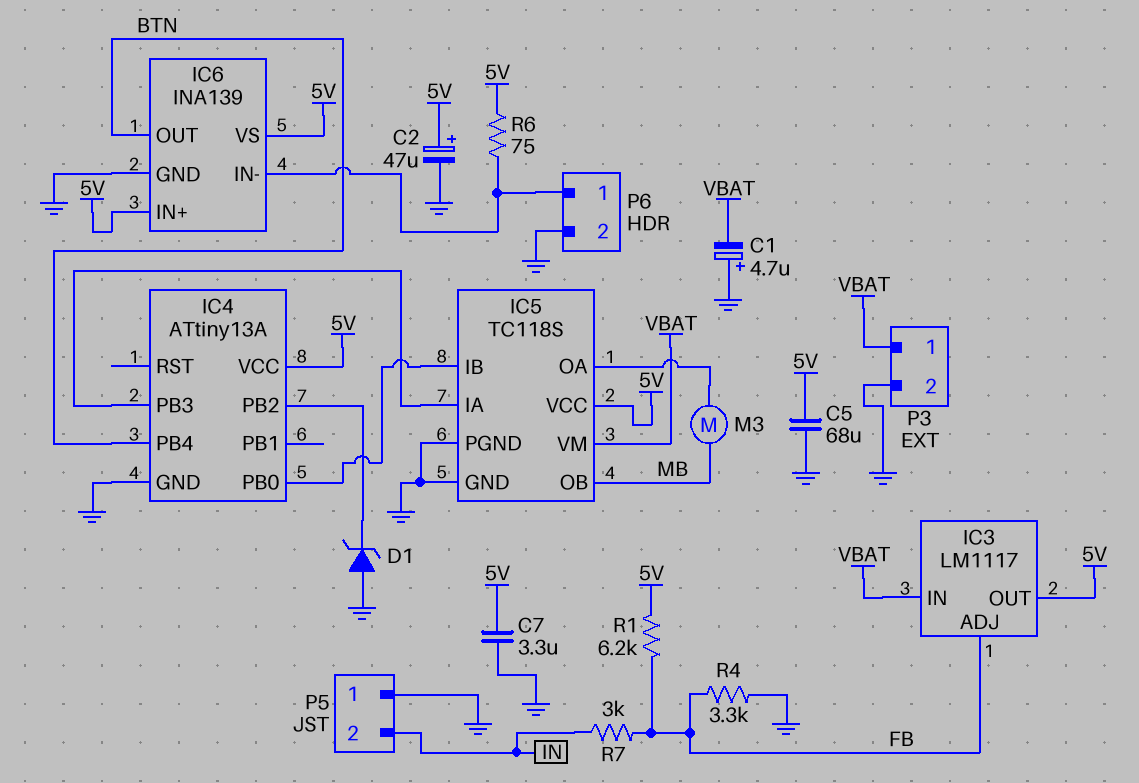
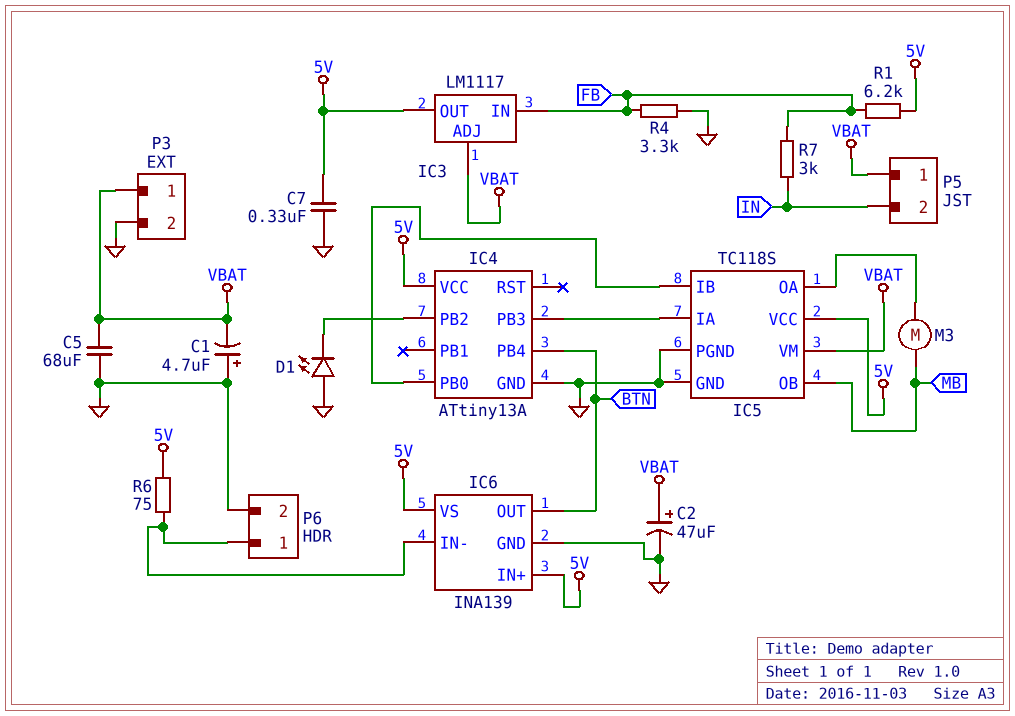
C2: 47uF (plus 5V, minus GND) -> 47uF (plus VBAT, minus GND)
C5: 68uF (5V, GND) -> 68uF (GND, VBAT)
C7: 3.3uF (5V, GND) -> 330nF (5V, GND)
D1: zener (A GND, K IC4/PB2) -> LED (A GND, K IC4/PB2)
IC3 pin ADJ: FB -> VBAT
IC3 pin IN: VBAT -> FB
P5 pin 1: GND -> VBAT

